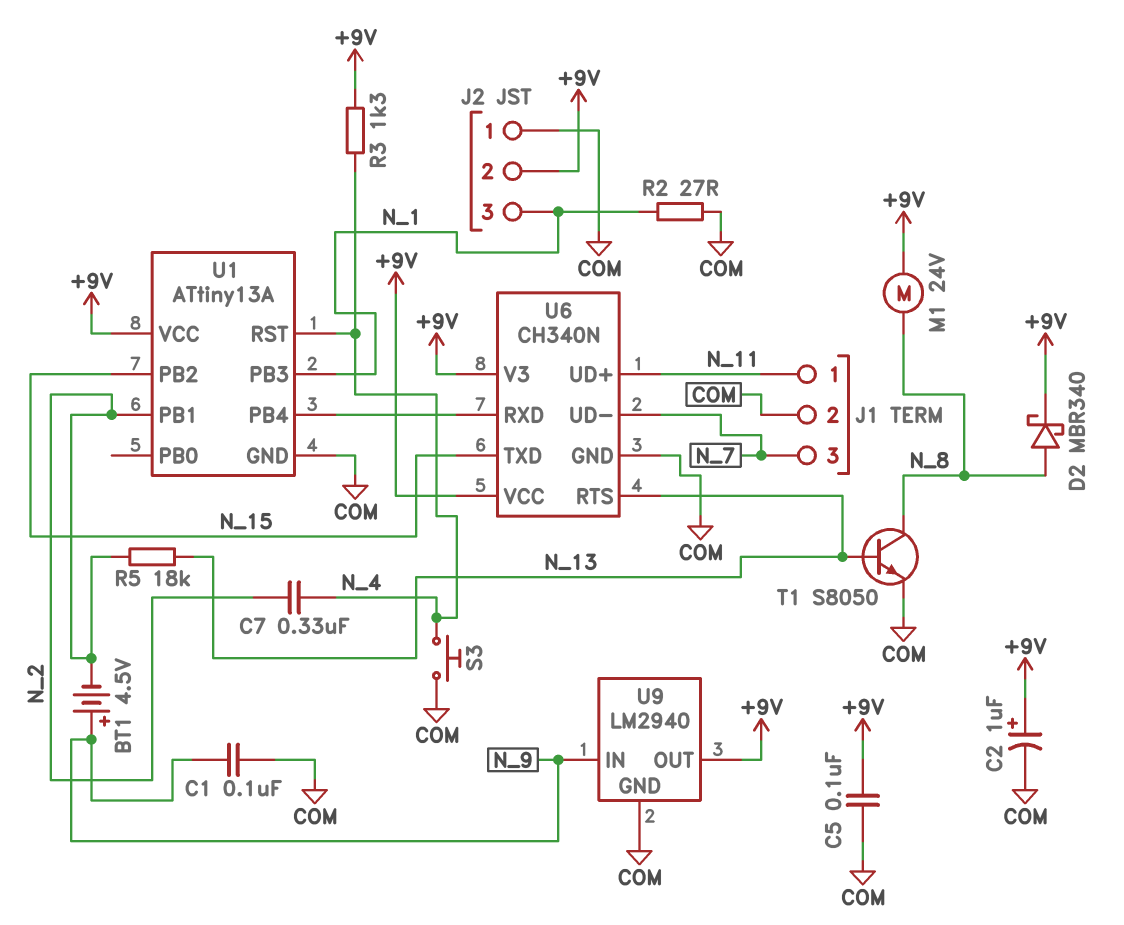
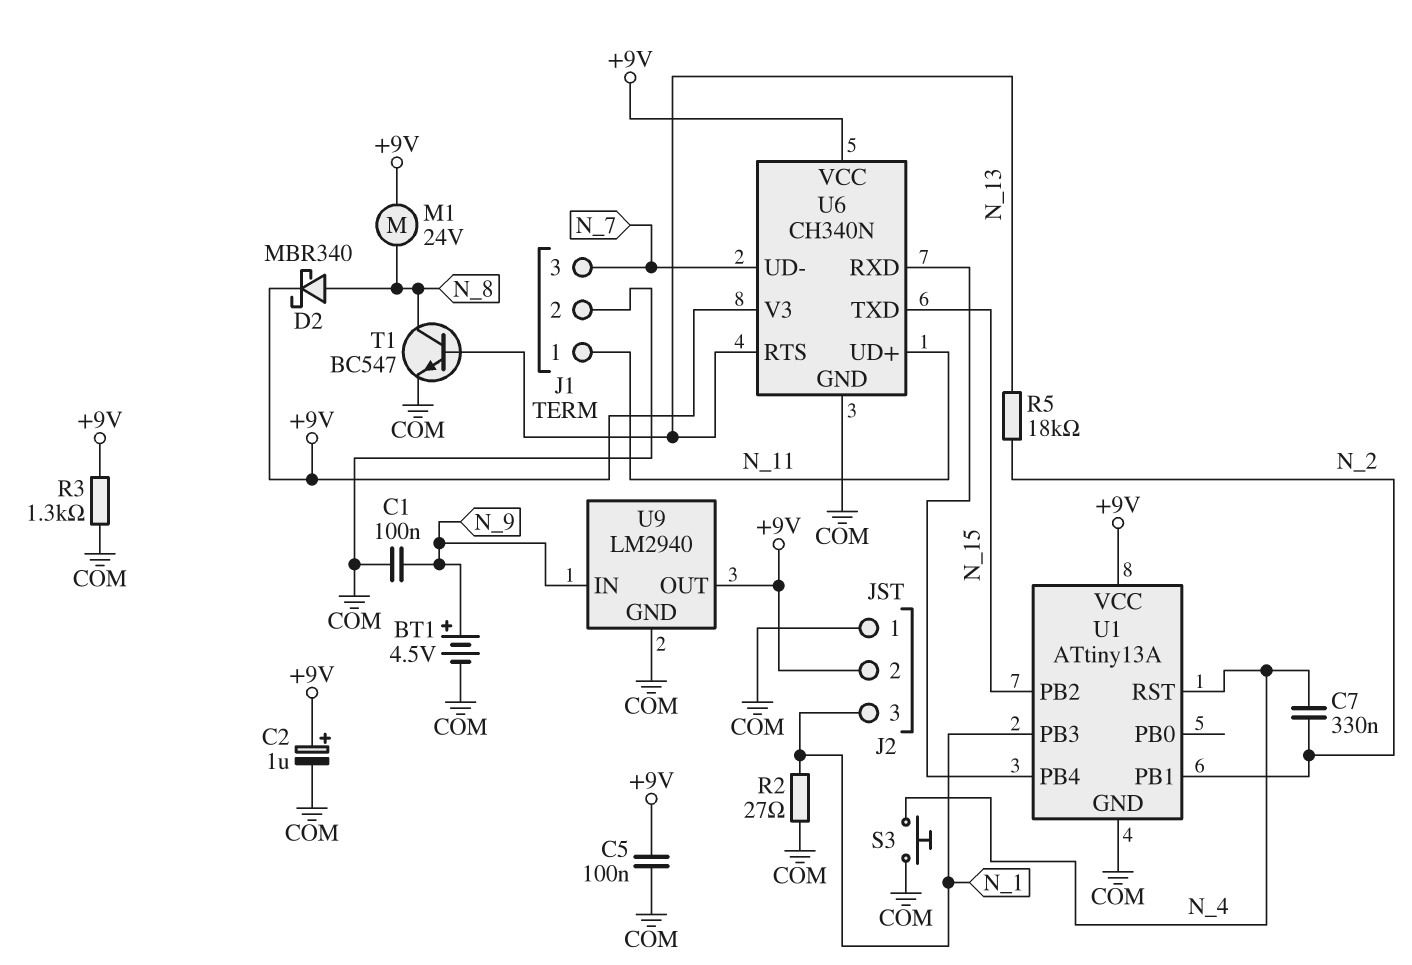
BT1: 4.5V (plus N_9, minus N_2) -> 4.5V (plus N_9, minus COM)
R3: 1.3k (+9V, N_4) -> 1.3k (+9V, COM)
T1: NPN S8050 (B N_13, C N_8, E COM) -> NPN BC547 (B N_13, C N_8, E COM)

